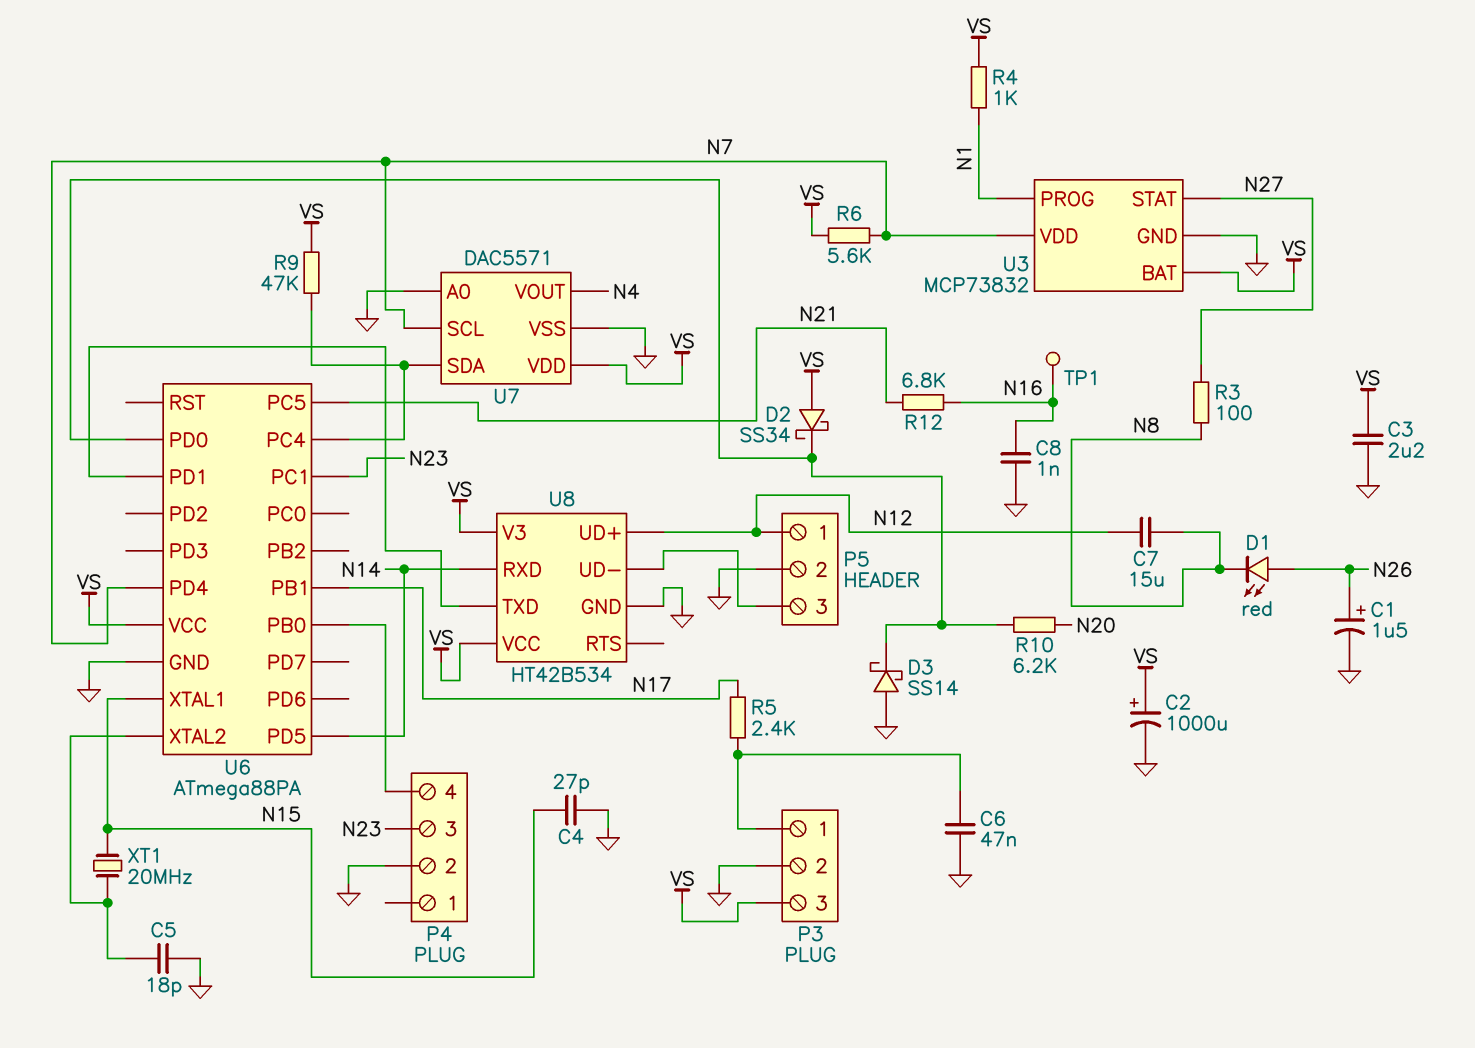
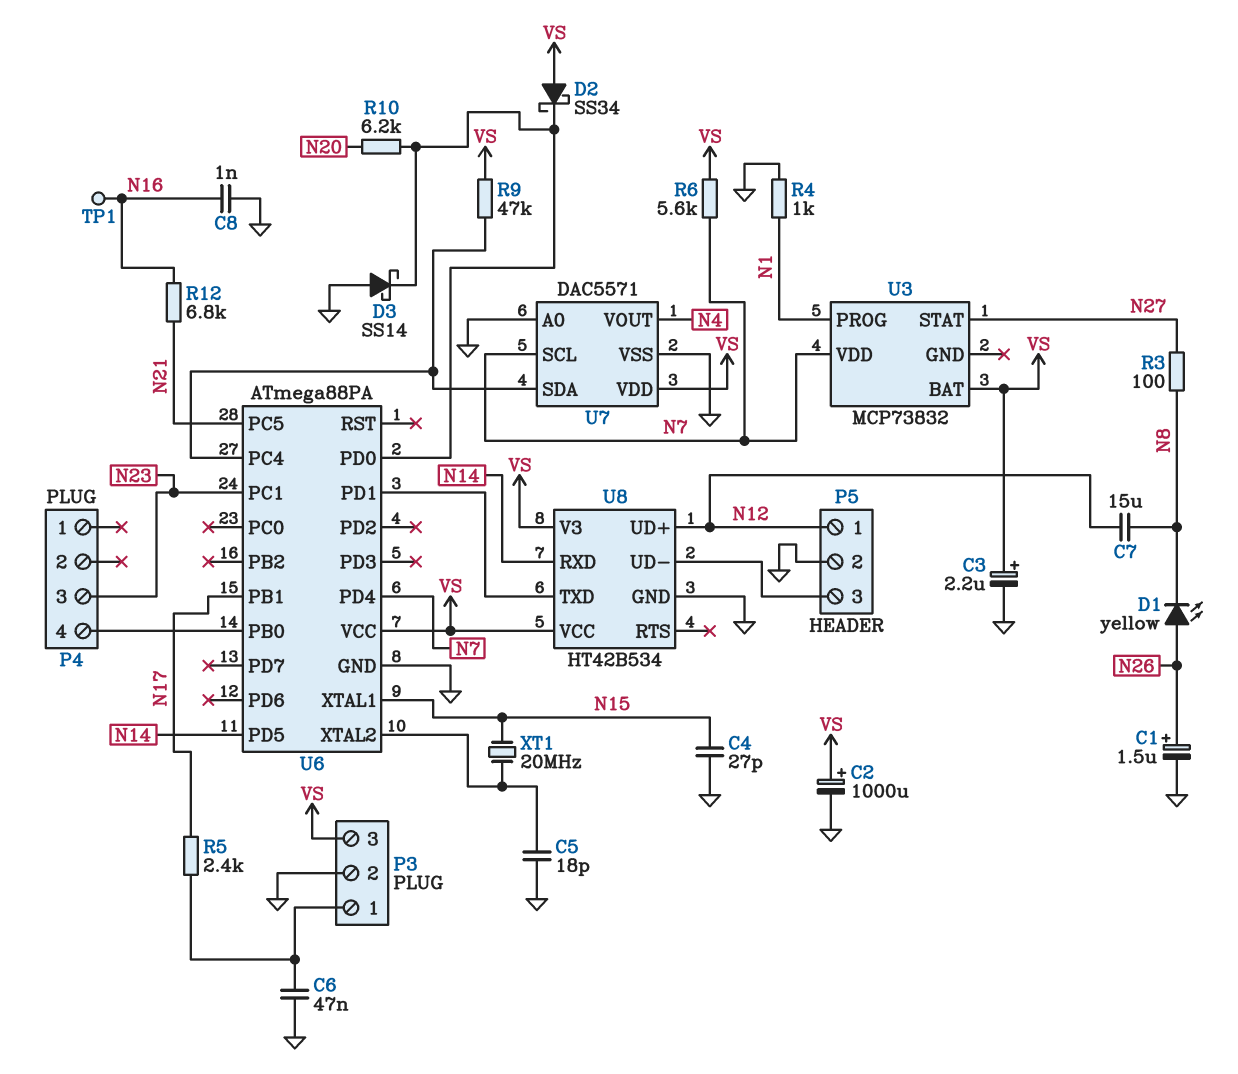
C3: 2.2uF (GND, VS) -> 2.2uF (plus VS, minus GND)
D1: LED red (A N26, K N8) -> LED yellow (A N26, K N8)
P4 pin 2: GND -> none
R4: 1k (N1, VS) -> 1k (GND, N1)
U3 pin GND: GND -> none

